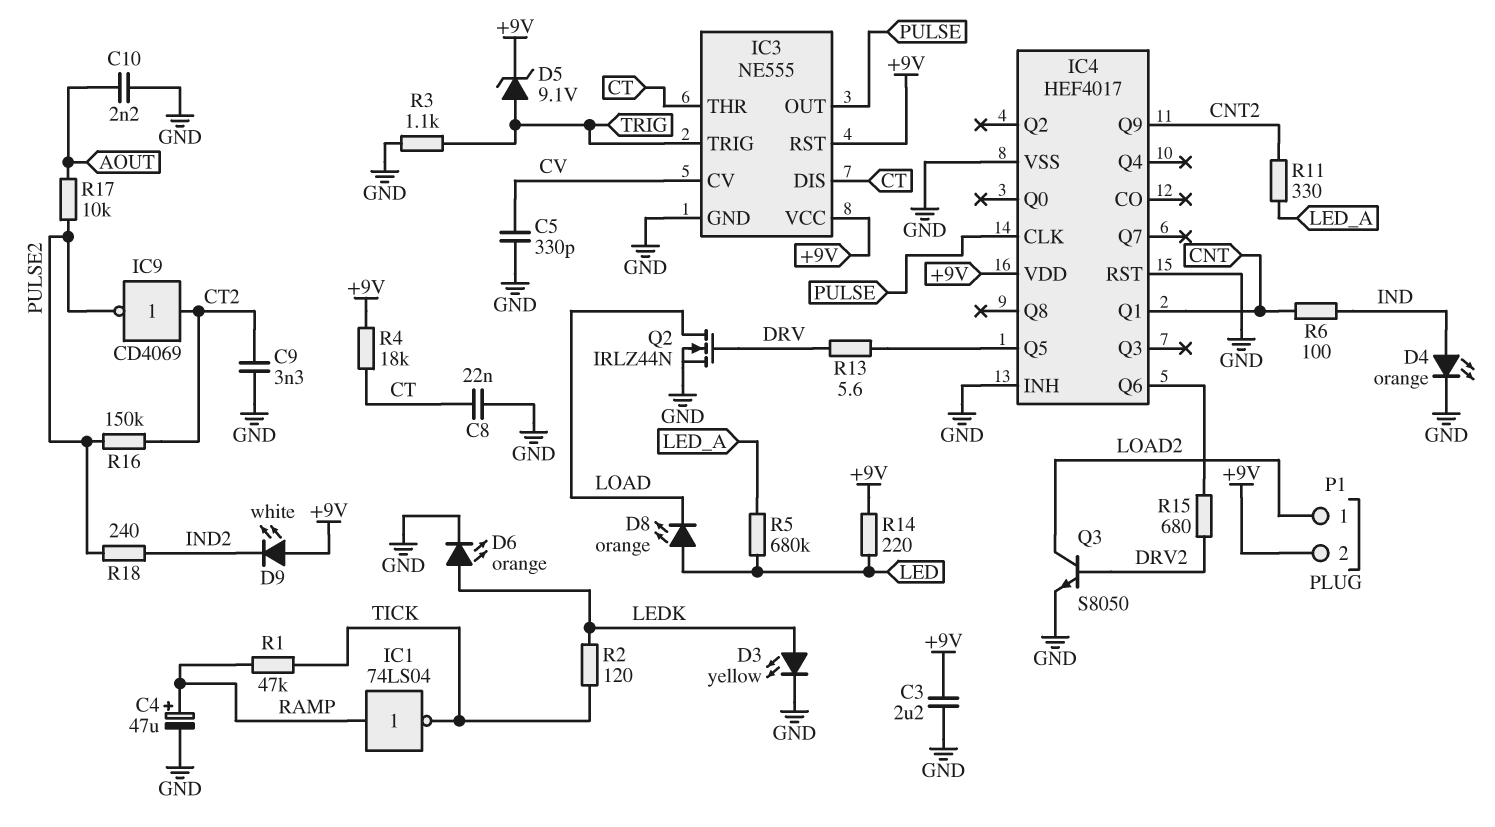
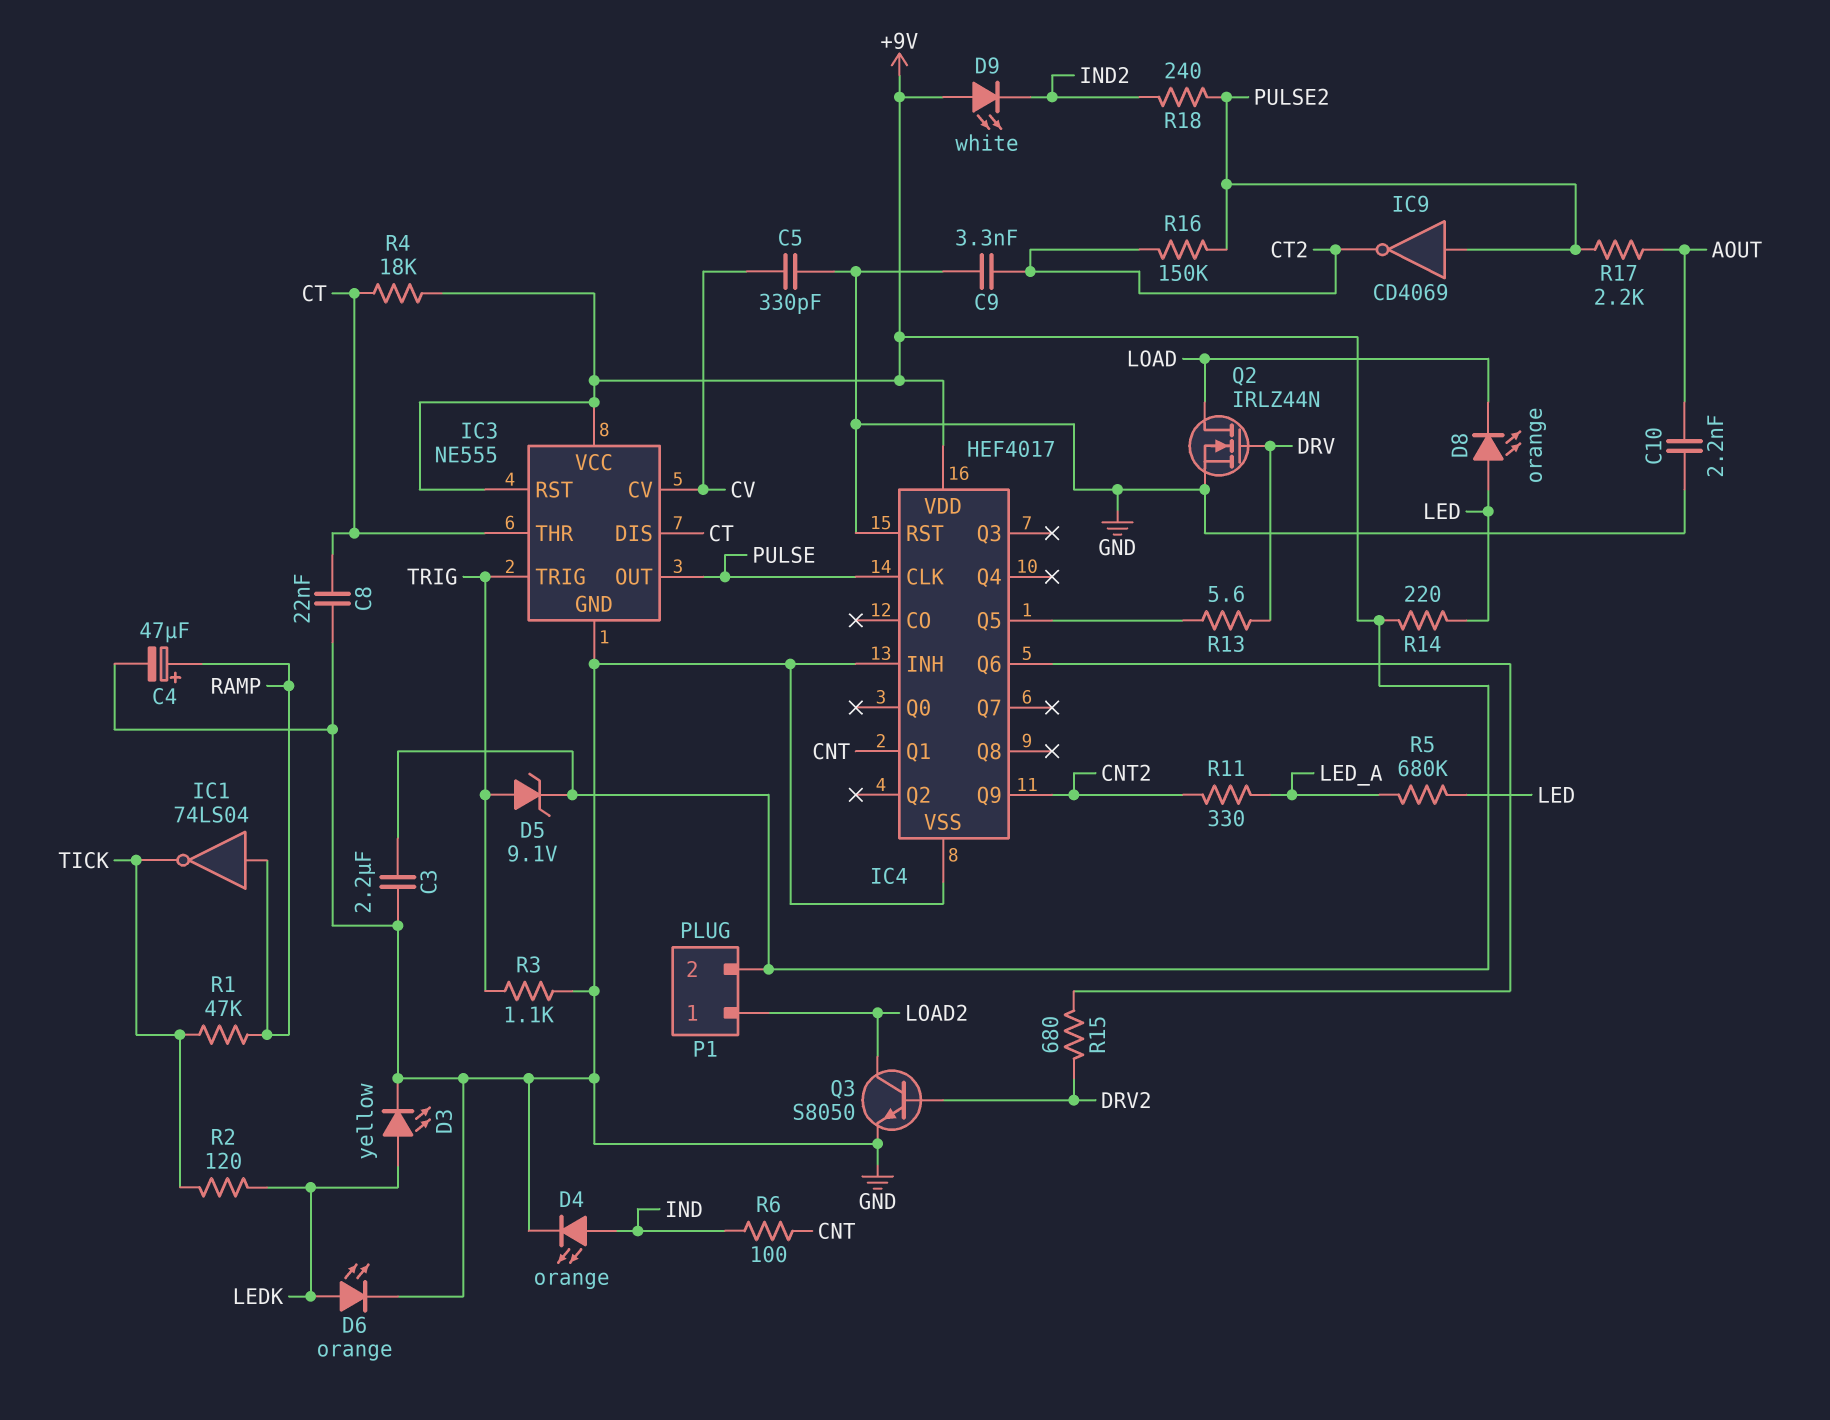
IC9: NOT CD4069 (in CT2, out PULSE2) -> NOT CD4069 (in PULSE2, out CT2)
R17: 10k (AOUT, PULSE2) -> 2.2k (AOUT, PULSE2)

